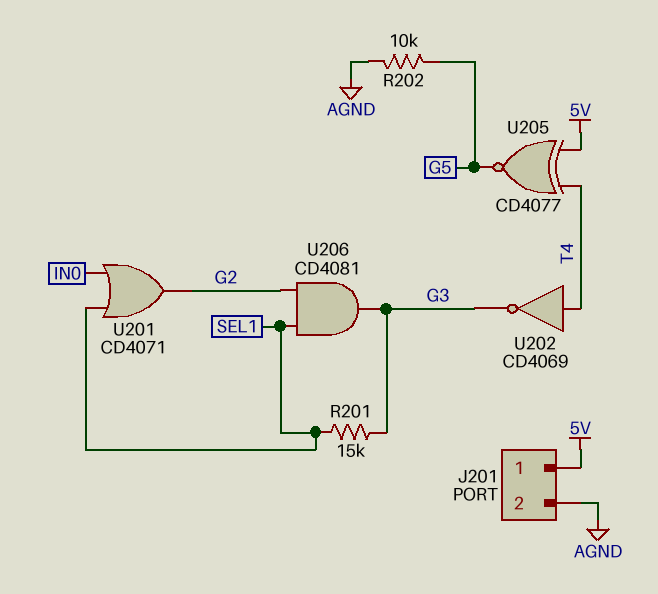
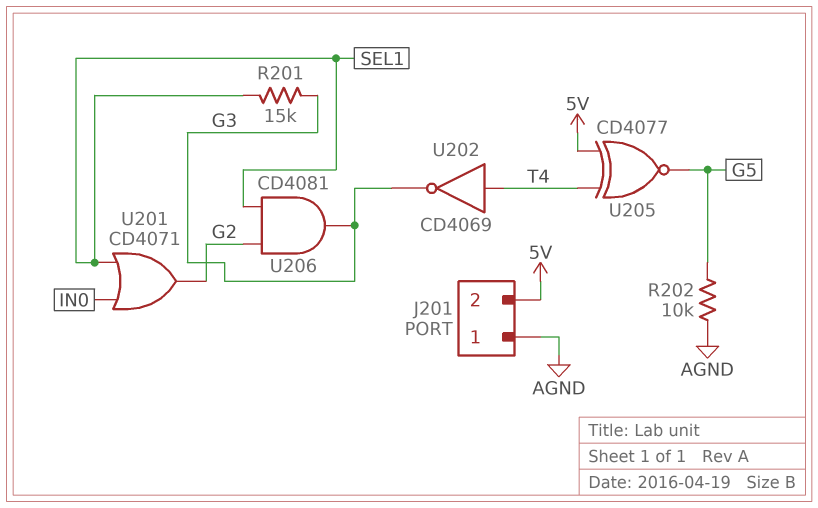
J201 pin 1: 5V -> AGND
J201 pin 2: AGND -> 5V

